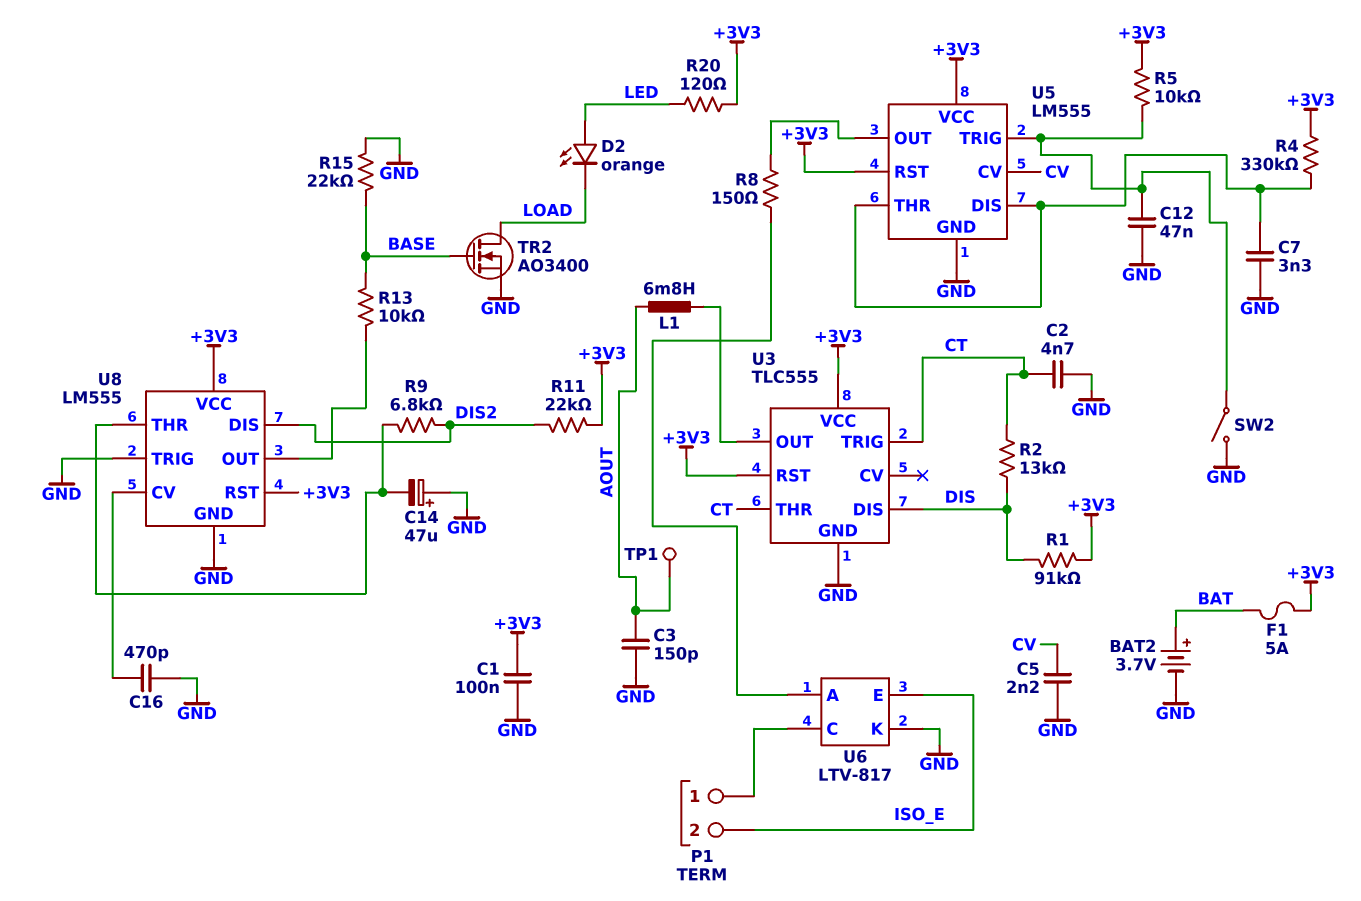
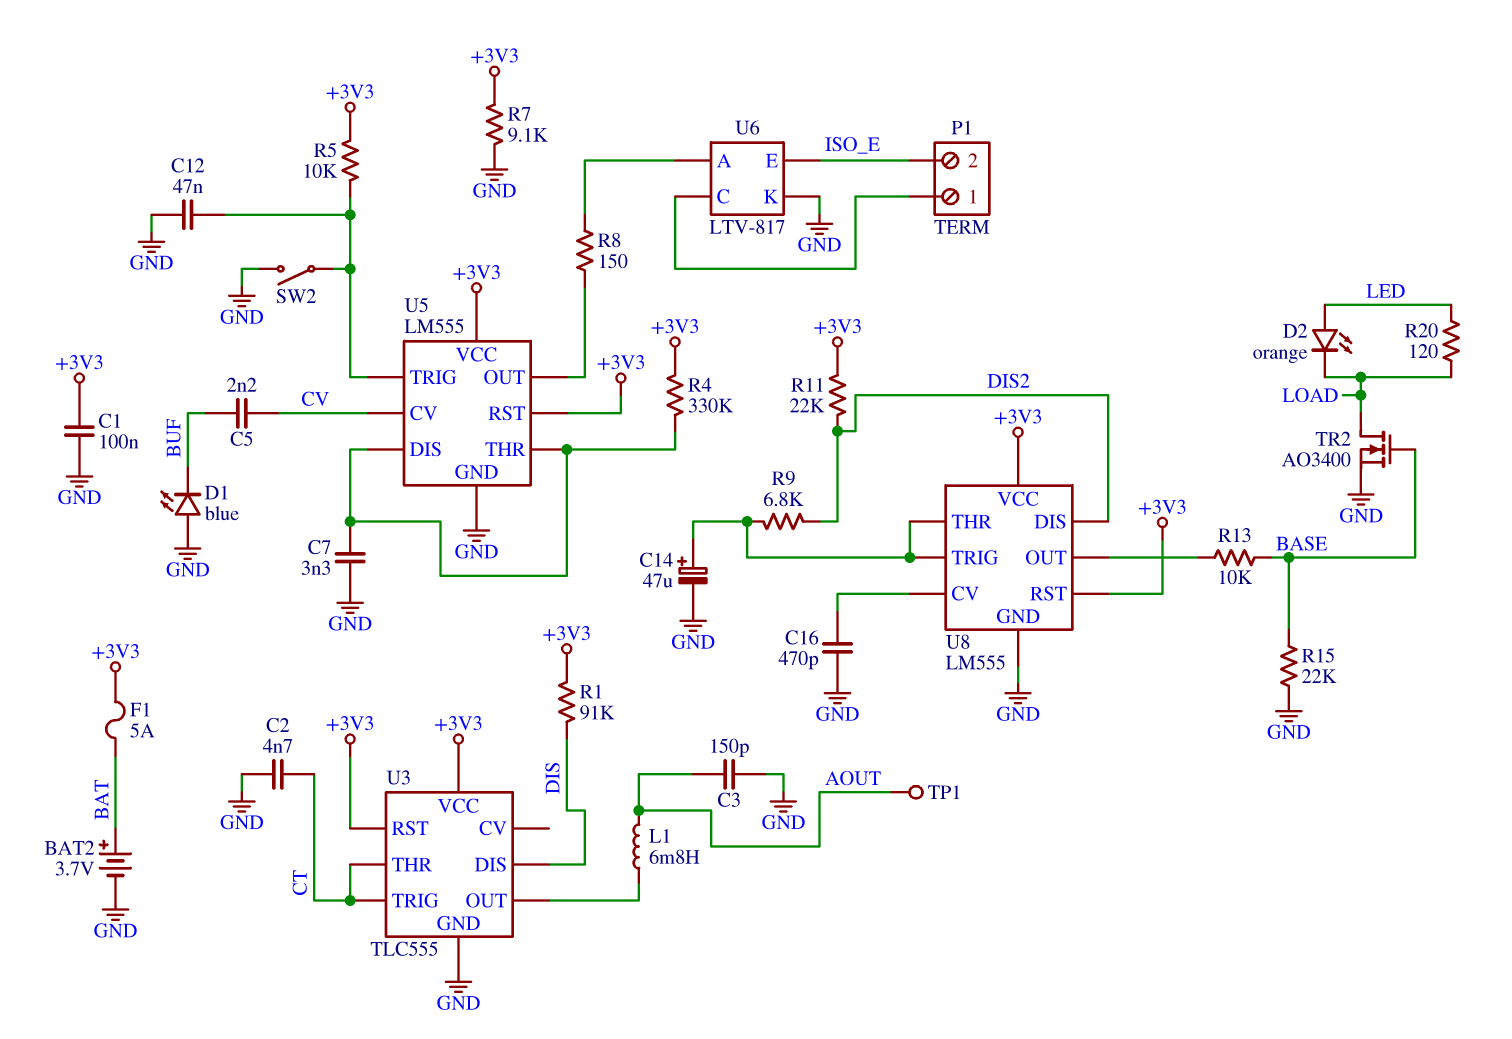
C5: 2.2nF (CV, GND) -> 2.2nF (BUF, CV)
C14: 47uF (plus GND, minus U8/THR) -> 47uF (plus U8/THR, minus GND)
D1: none -> LED blue (A GND, K BUF)
R2: 13k (CT, DIS) -> none
R7: none -> 9.1k (+3V3, GND)
R20: 120 (+3V3, LED) -> 120 (LED, LOAD)
U8 pin TRIG: GND -> U8/THR

